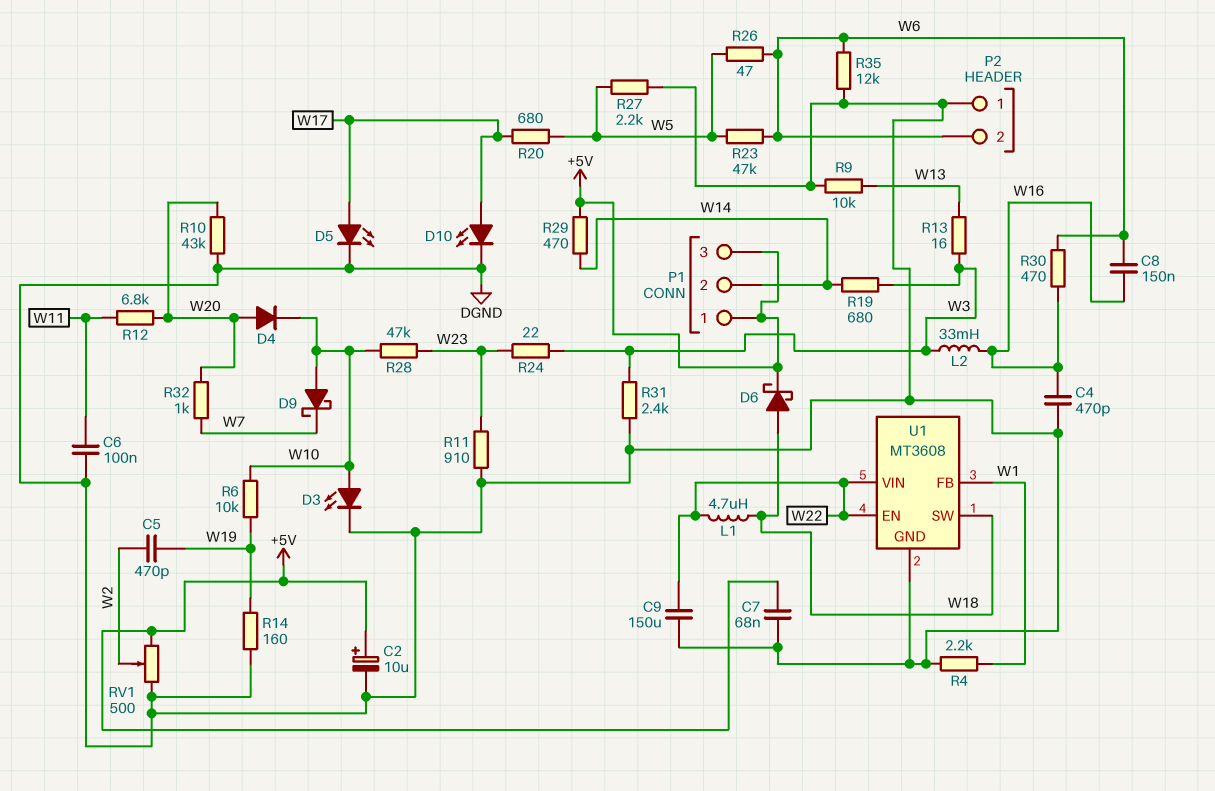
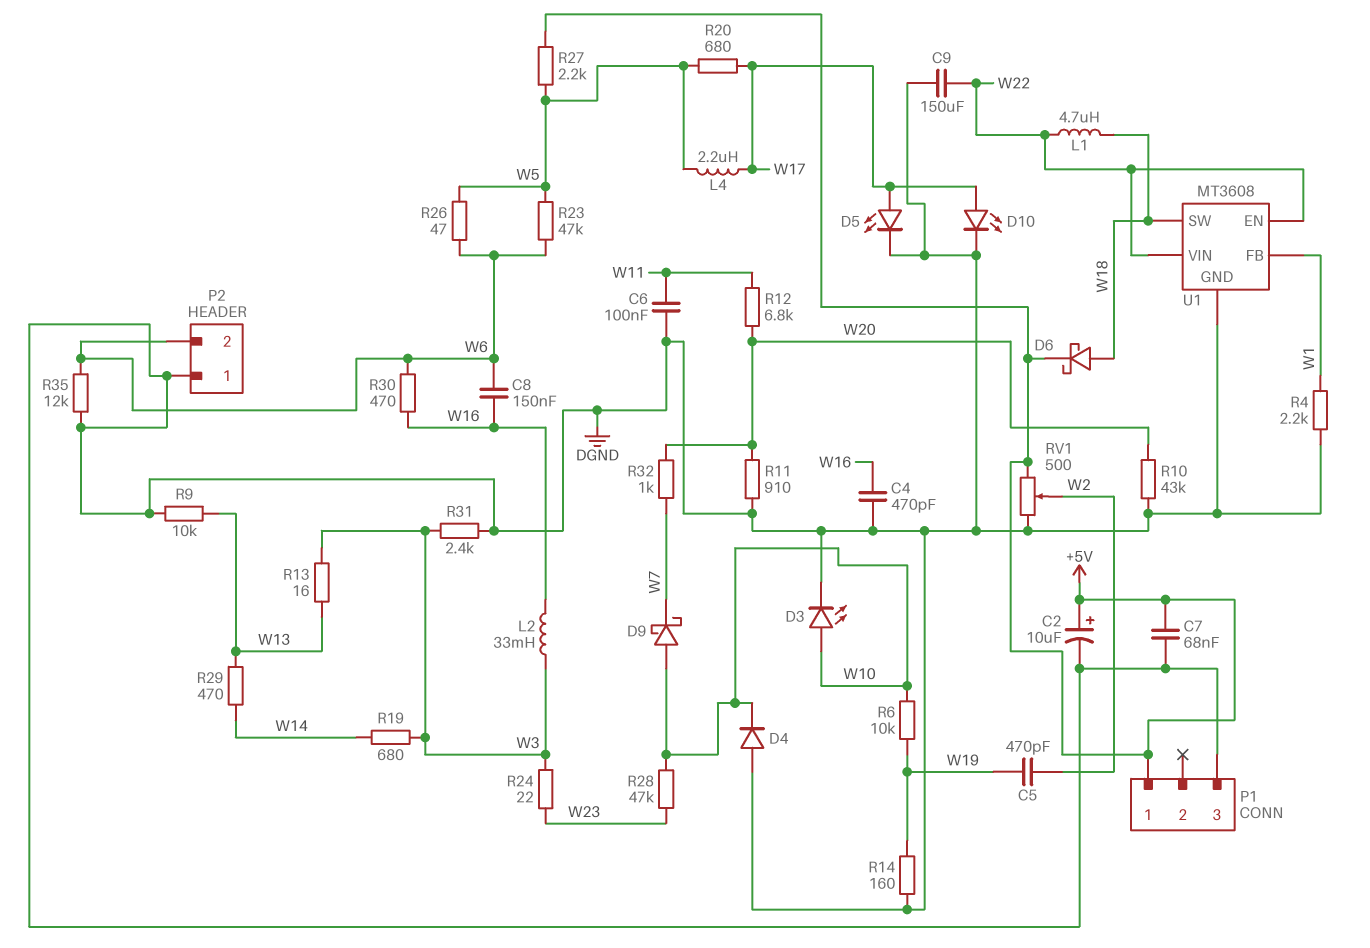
D4: diode (A W20, K W10) -> diode (A DGND, K W10)
L4: none -> 2.2uH (W5, W17)
P1 pin 2: W14 -> none
P1 pin 3: +5V -> DGND
R11: 910 (DGND, W23) -> 910 (DGND, W20)
R27: 2.2k (DGND, W5) -> 2.2k (+5V, W5)
R29: 470 (+5V, W14) -> 470 (W13, W14)

